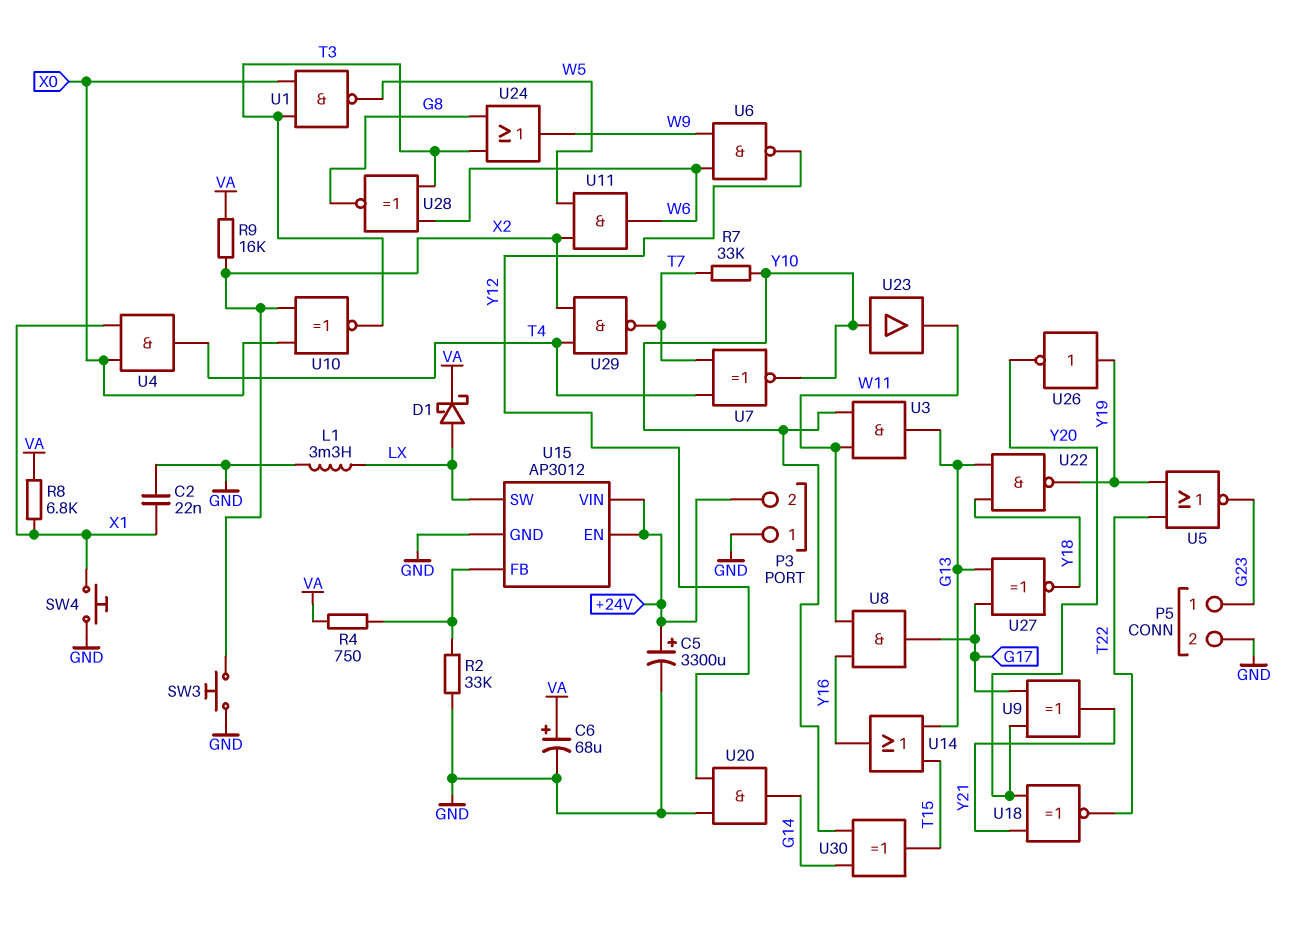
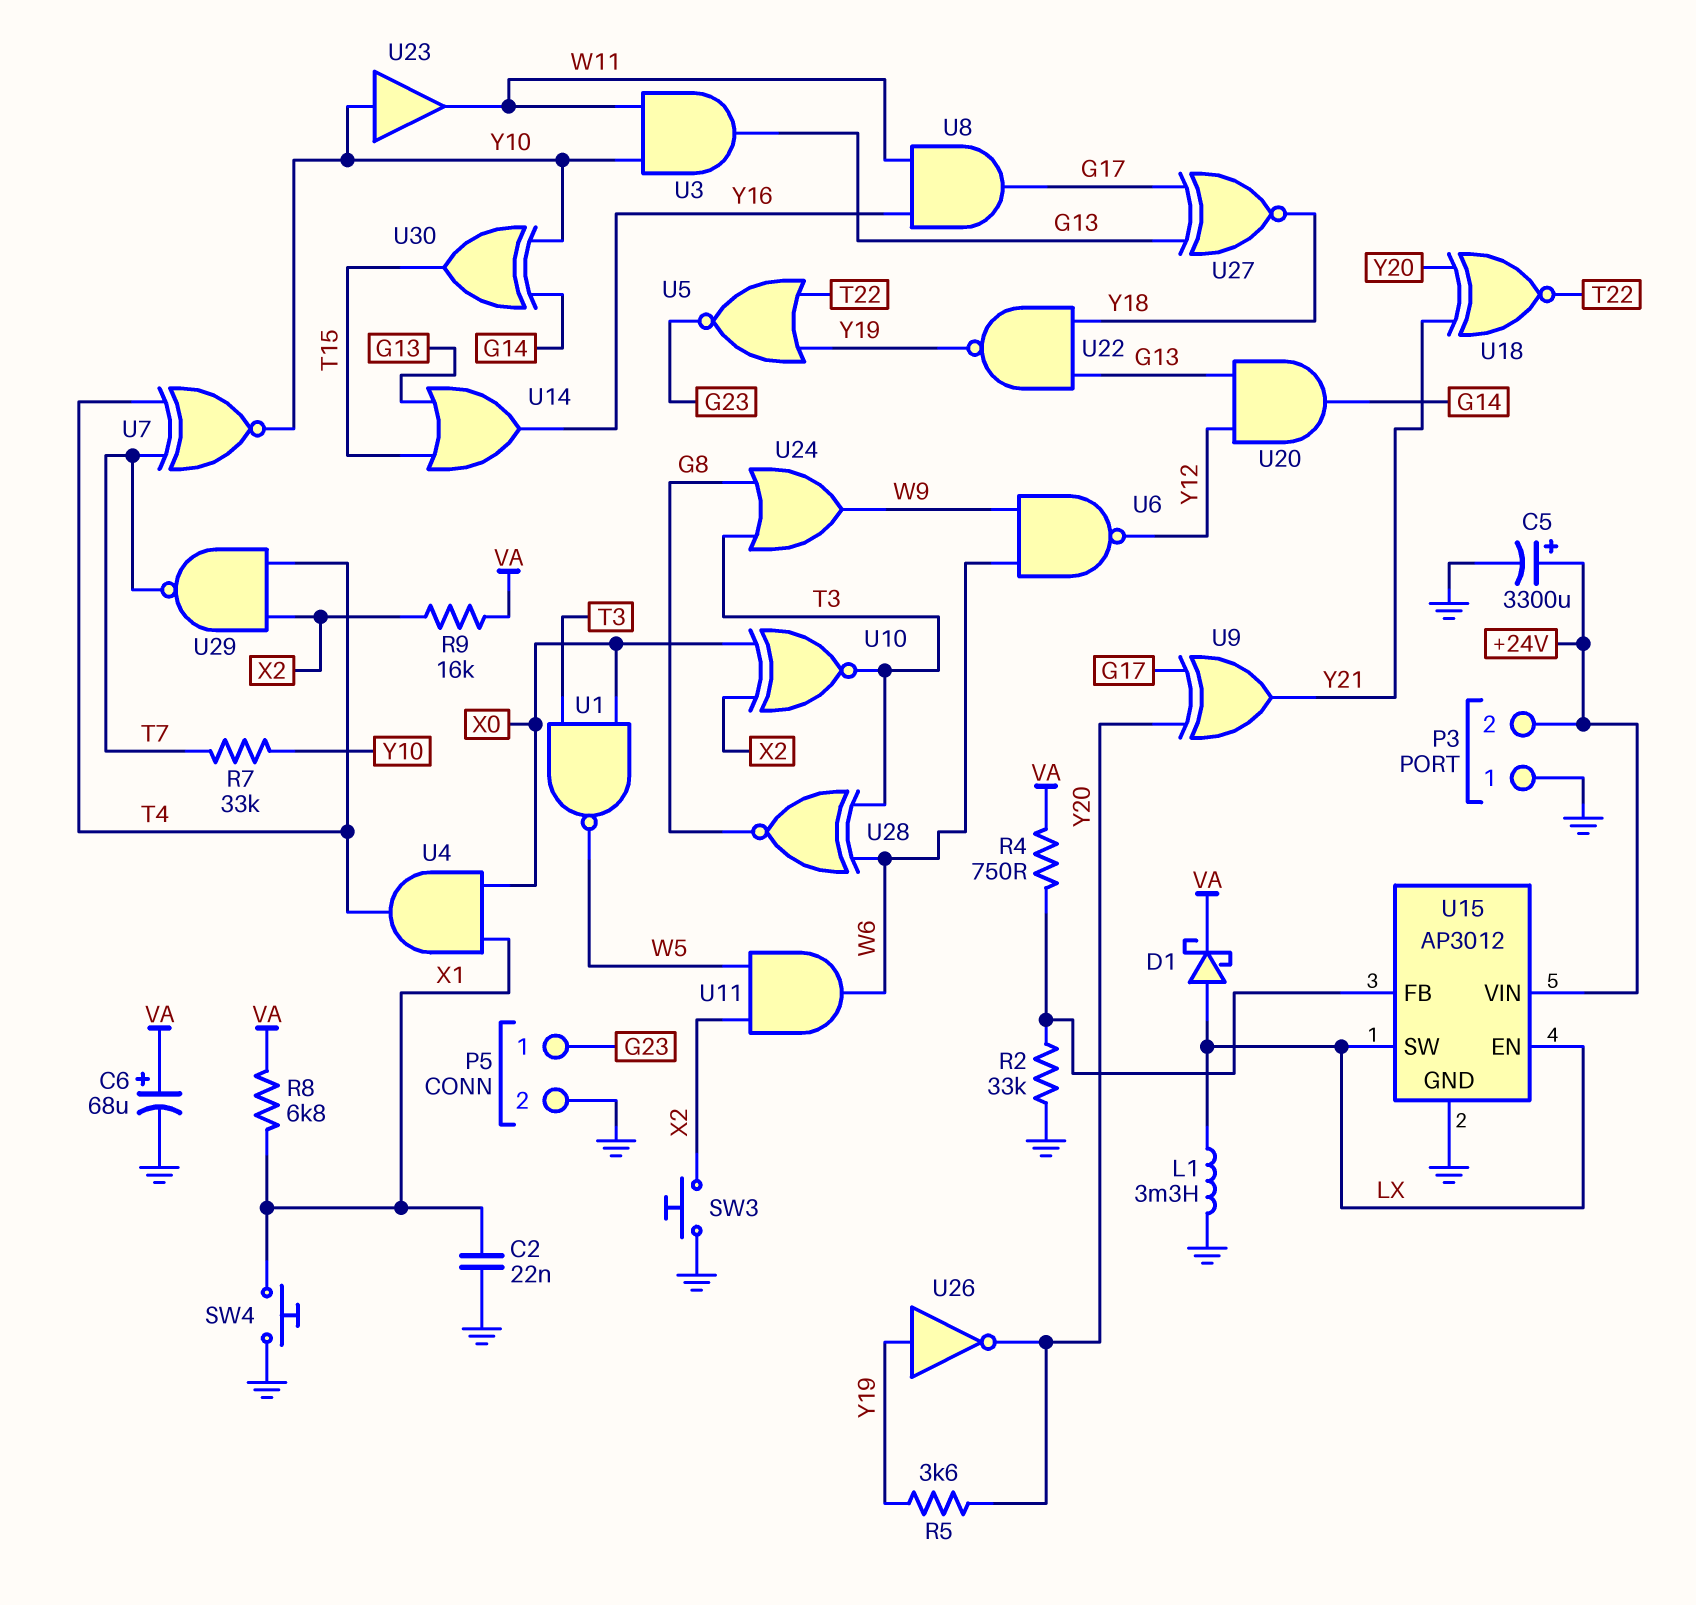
R5: none -> 3.6k (Y19, Y20)
U15 pin EN: +24V -> LX
U20: AND (in GND, in Y12, out G14) -> AND (in G13, in Y12, out G14)

